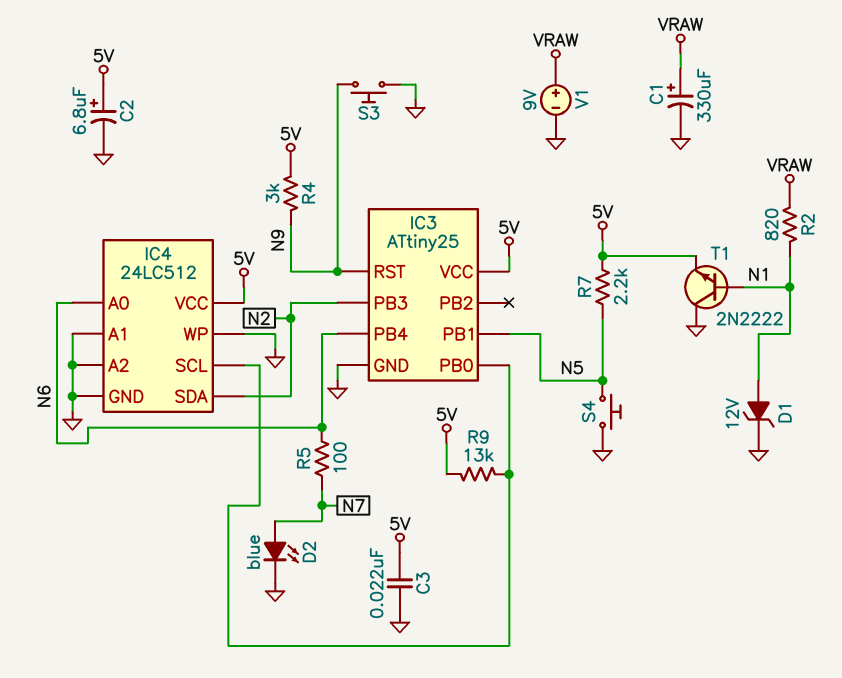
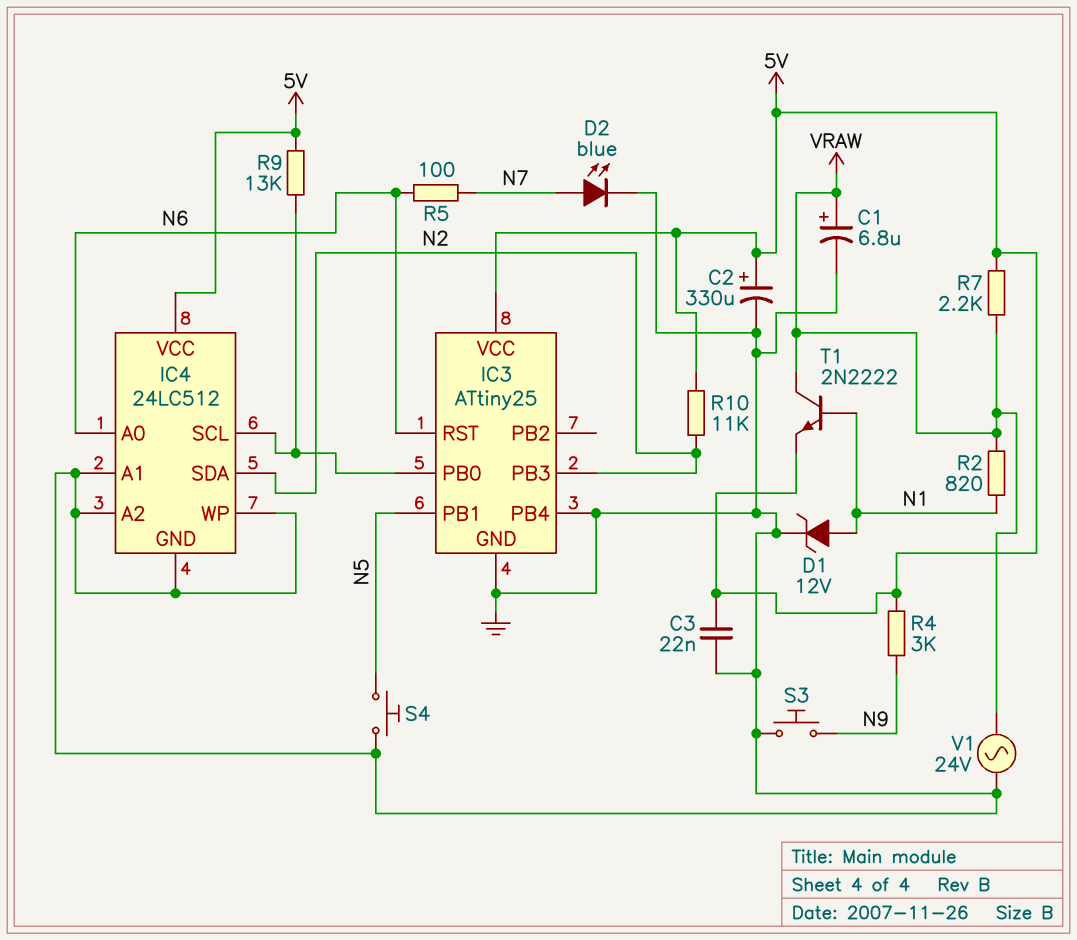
C1: 330uF (plus VRAW, minus GND) -> 6.8uF (plus VRAW, minus GND)
C2: 6.8uF (plus 5V, minus GND) -> 330uF (plus 5V, minus GND)
IC3 pin PB4: N6 -> GND
IC3 pin RST: N9 -> N6
R7: 2.2k (5V, N5) -> 2.2k (5V, VRAW)
R10: none -> 11k (5V, N2)
T1: NPN 2N2222 (B N1, C GND, E 5V) -> NPN 2N2222 (B N1, C VRAW, E 5V)
V1: 9V (plus VRAW, minus GND) -> AC 24V (GND, VRAW)

